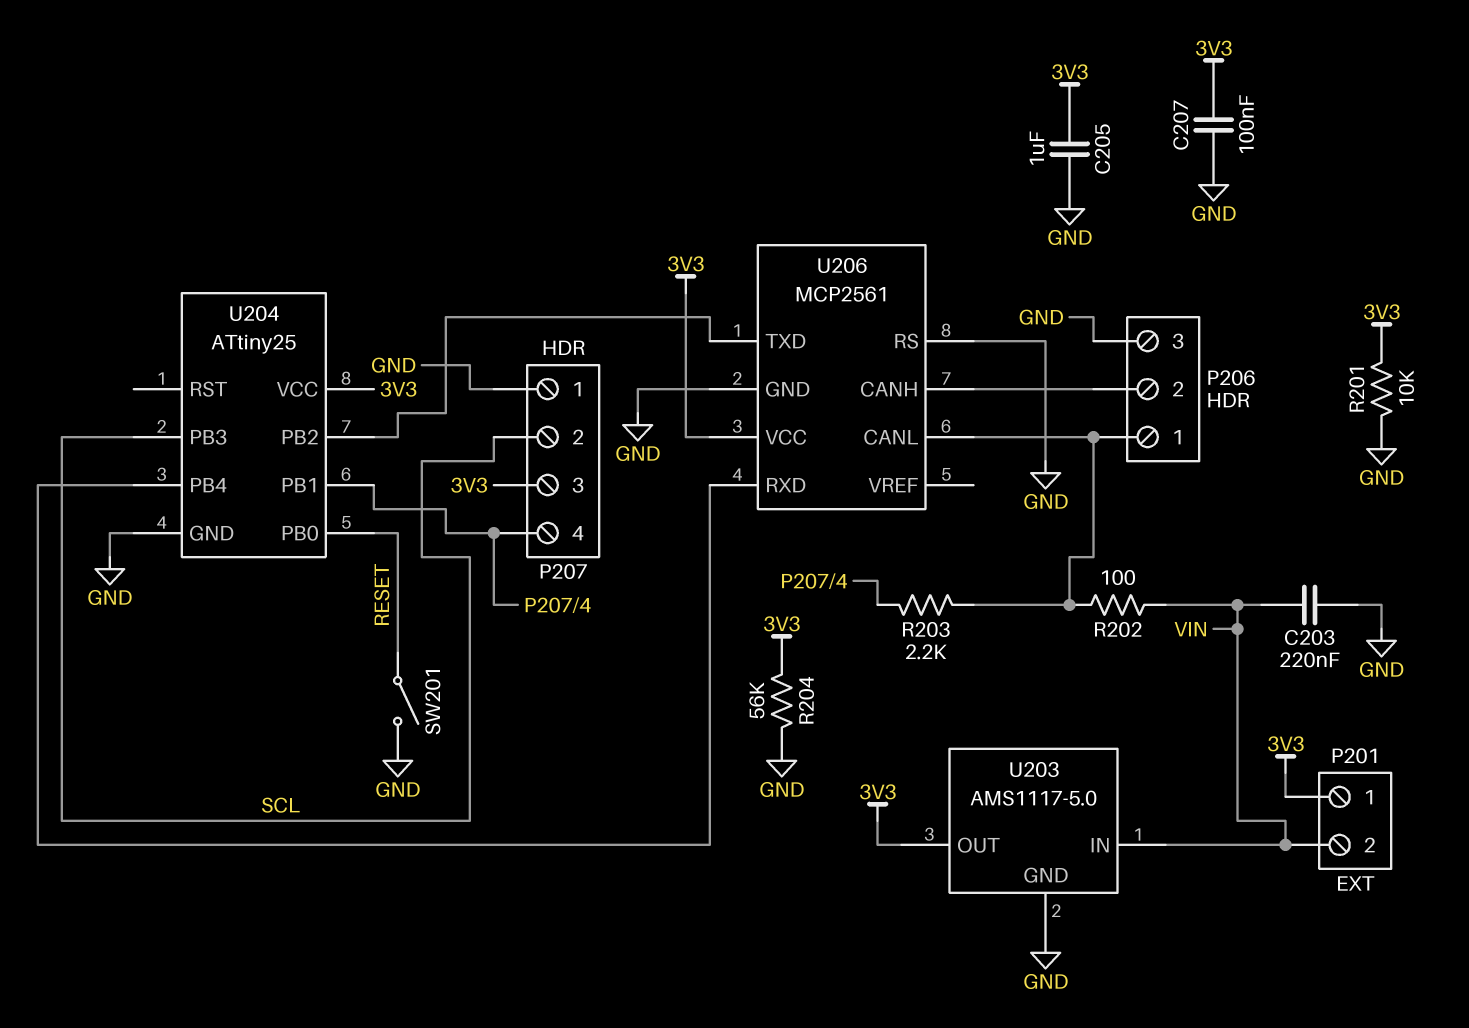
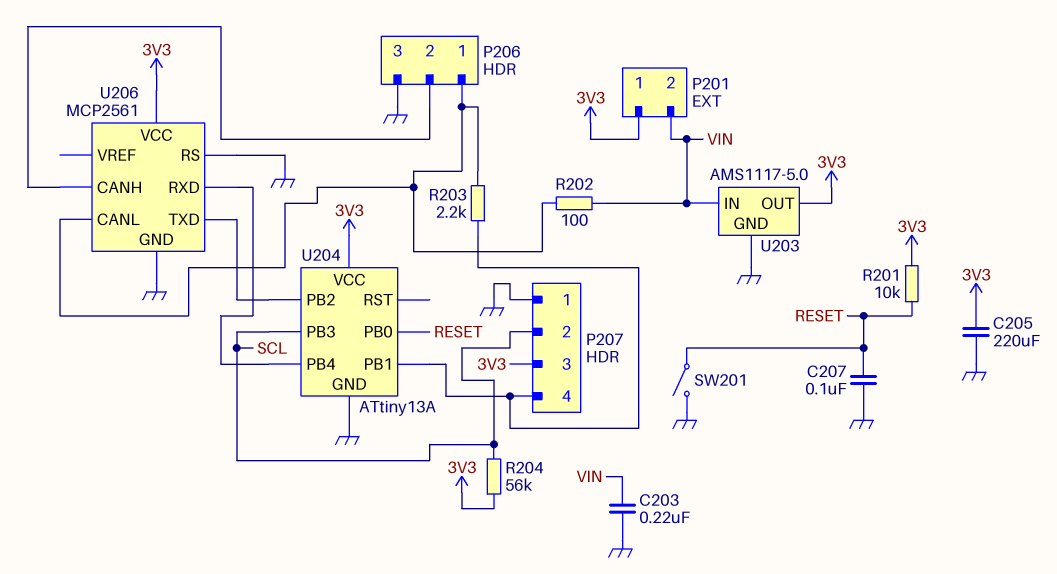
C205: 1uF (3V3, GND) -> 220uF (3V3, GND)
C207: 100nF (3V3, GND) -> 100nF (GND, RESET)
R201: 10k (3V3, GND) -> 10k (3V3, RESET)
R204: 56k (3V3, GND) -> 56k (3V3, SCL)
U204: ATtiny25 -> ATtiny13A

